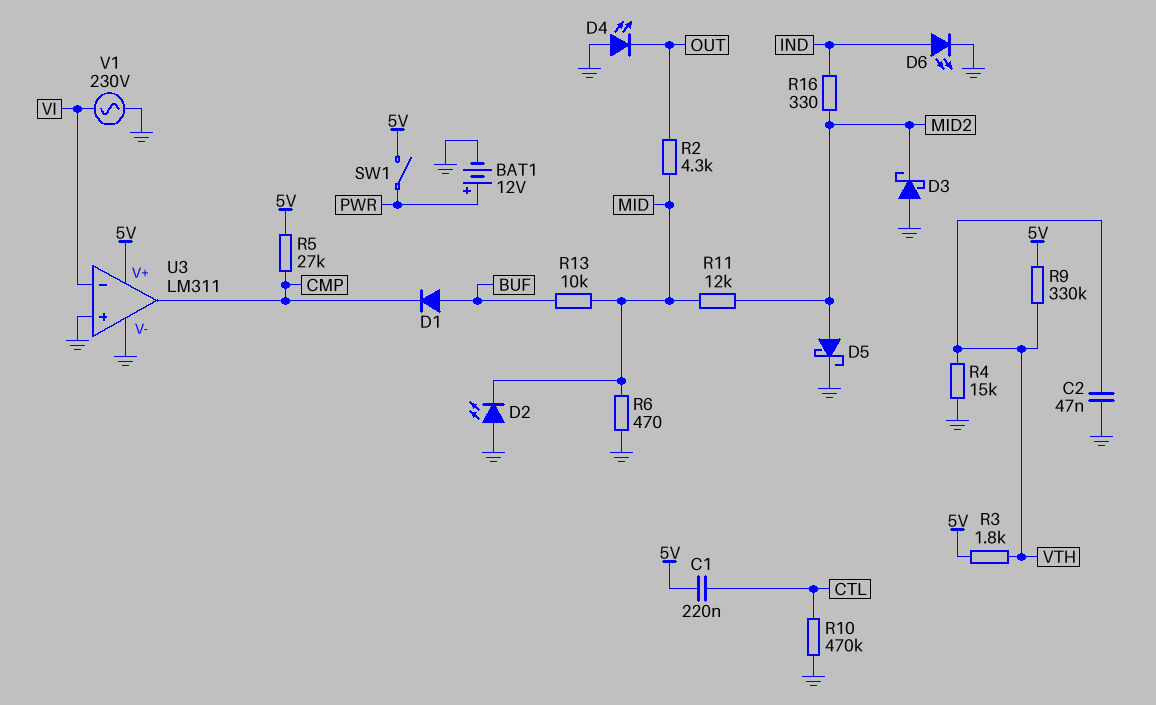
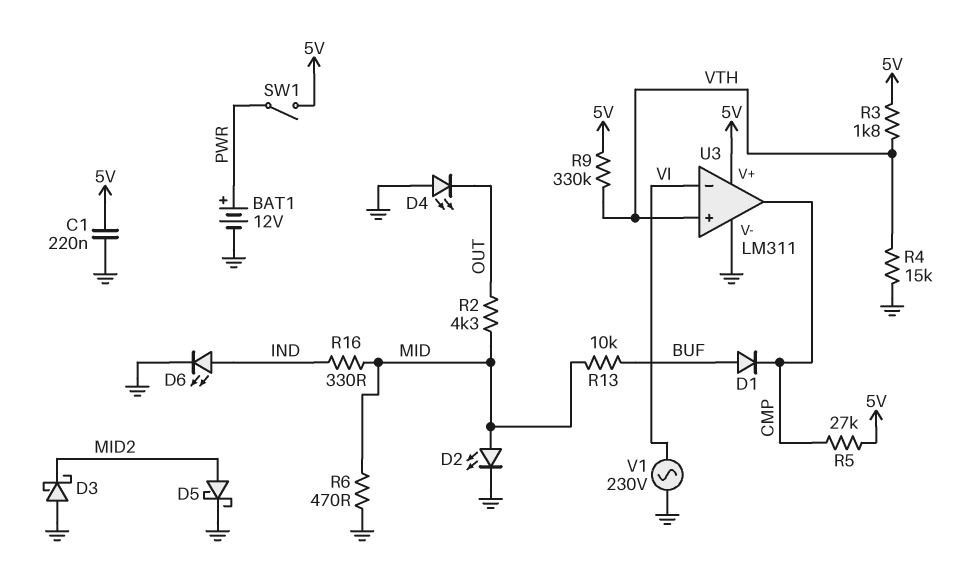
C1: 220nF (5V, CTL) -> 220nF (5V, GND)
C2: 47nF (GND, VTH) -> none
D2: LED (A GND, K MID) -> LED (A MID, K GND)
R10: 470k (CTL, GND) -> none
R11: 12k (MID, MID2) -> none
R16: 330 (IND, MID2) -> 330 (IND, MID)
U3 pin in+: GND -> VTH

